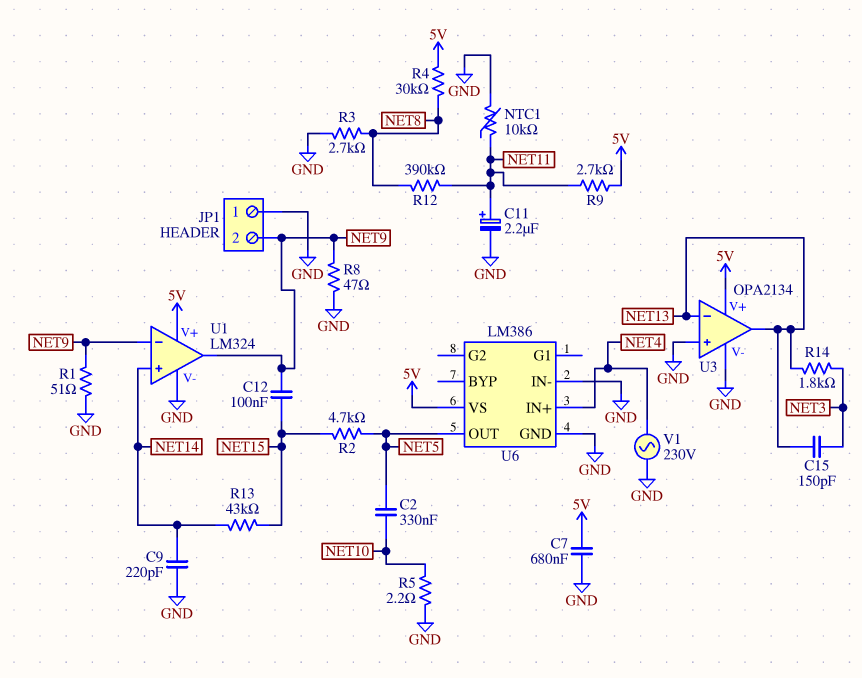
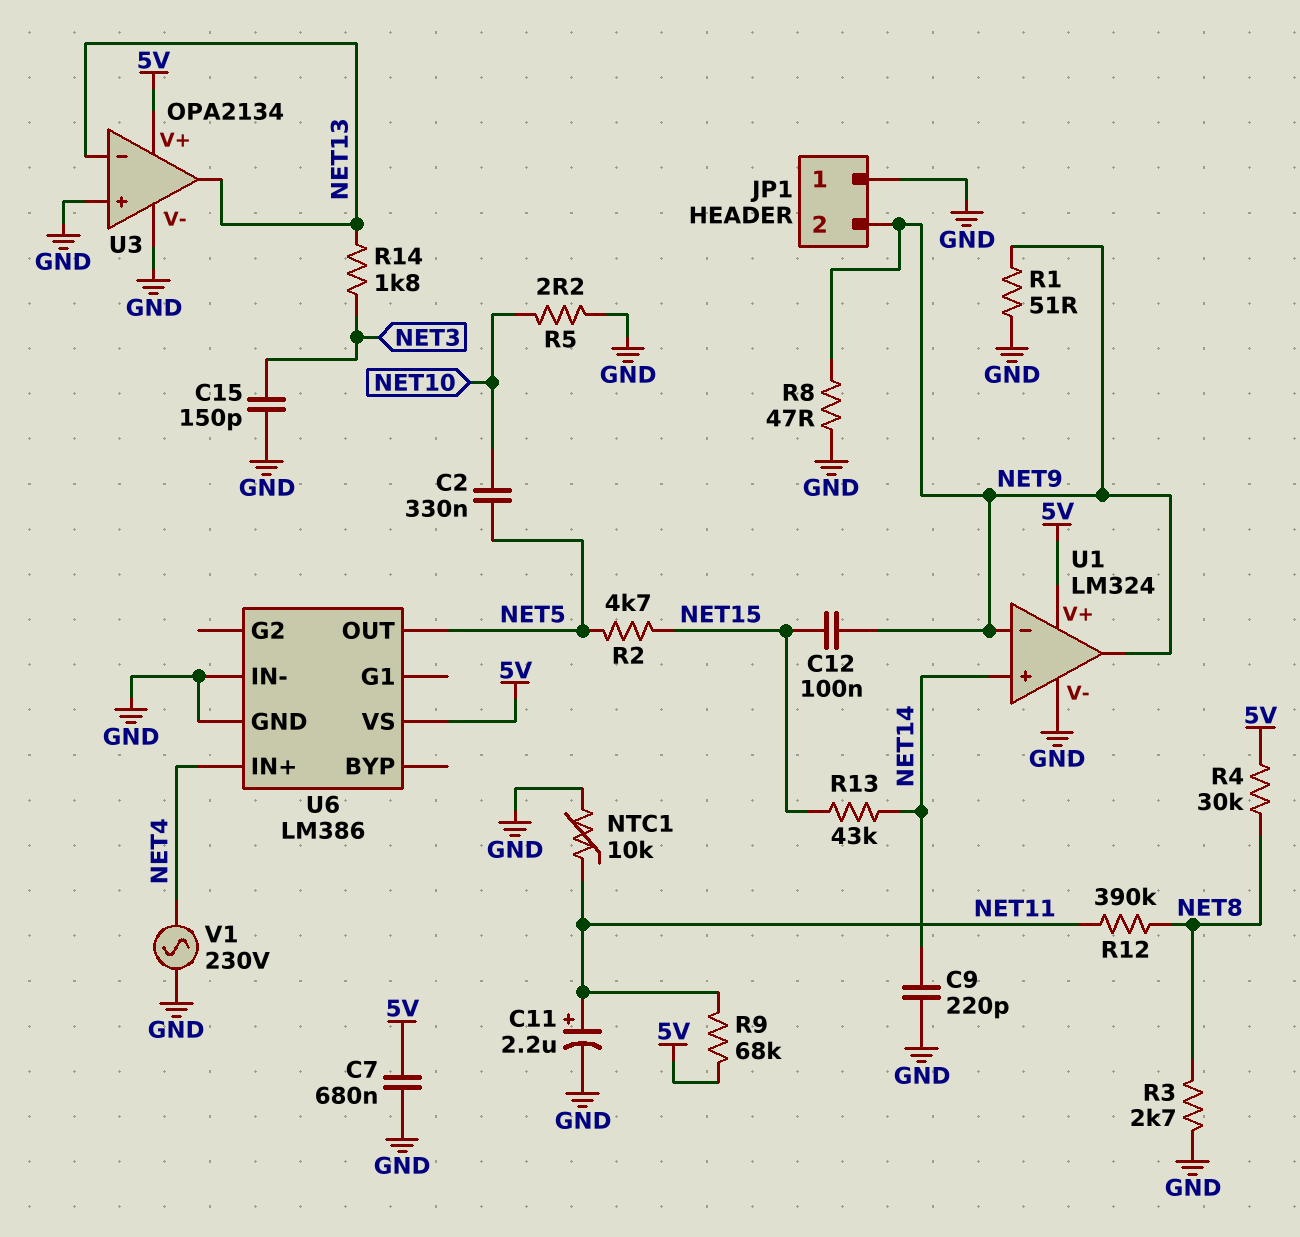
C15: 150pF (NET3, NET13) -> 150pF (GND, NET3)
R9: 2.7k (5V, NET11) -> 68k (5V, NET11)

